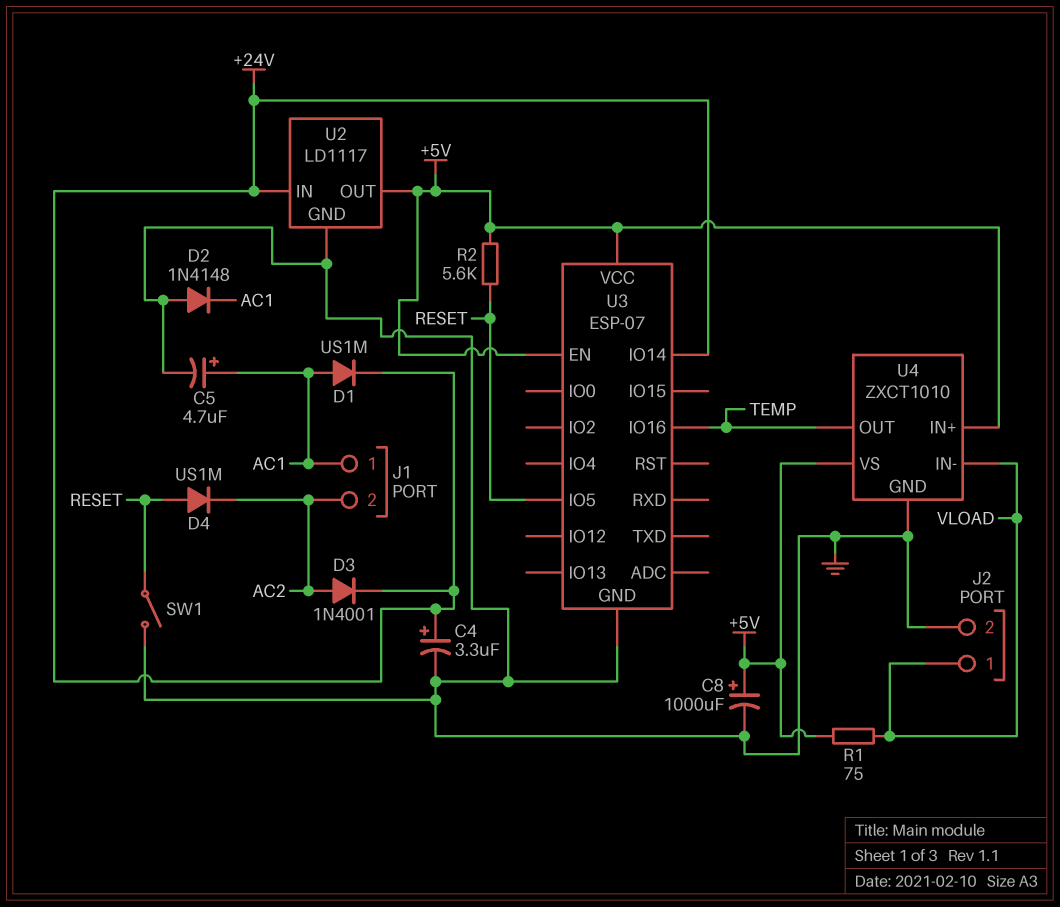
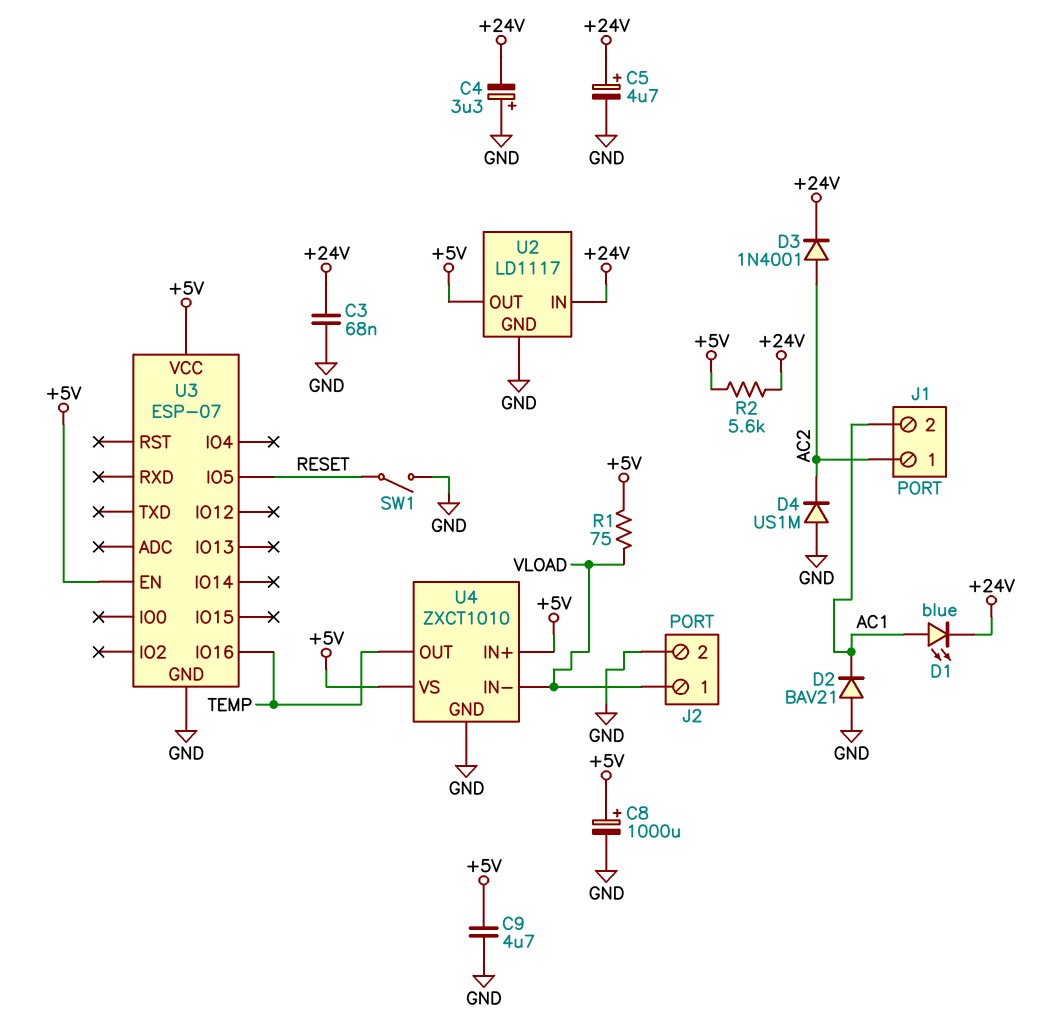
C3: none -> 68nF (+24V, GND)
C4: 3.3uF (plus +24V, minus GND) -> 3.3uF (plus GND, minus +24V)
C5: 4.7uF (plus AC1, minus GND) -> 4.7uF (plus +24V, minus GND)
C9: none -> 4.7uF (+5V, GND)
D1: diode US1M (A AC1, K +24V) -> LED blue (A AC1, K +24V)
D2: diode 1N4148 (A GND, K AC1) -> diode BAV21 (A GND, K AC1)
D4: diode US1M (A RESET, K AC2) -> diode US1M (A GND, K AC2)
J1 pin 1: AC1 -> AC2
J1 pin 2: AC2 -> AC1
R2: 5.6k (+5V, RESET) -> 5.6k (+5V, +24V)
U3 pin IO14: +24V -> none

